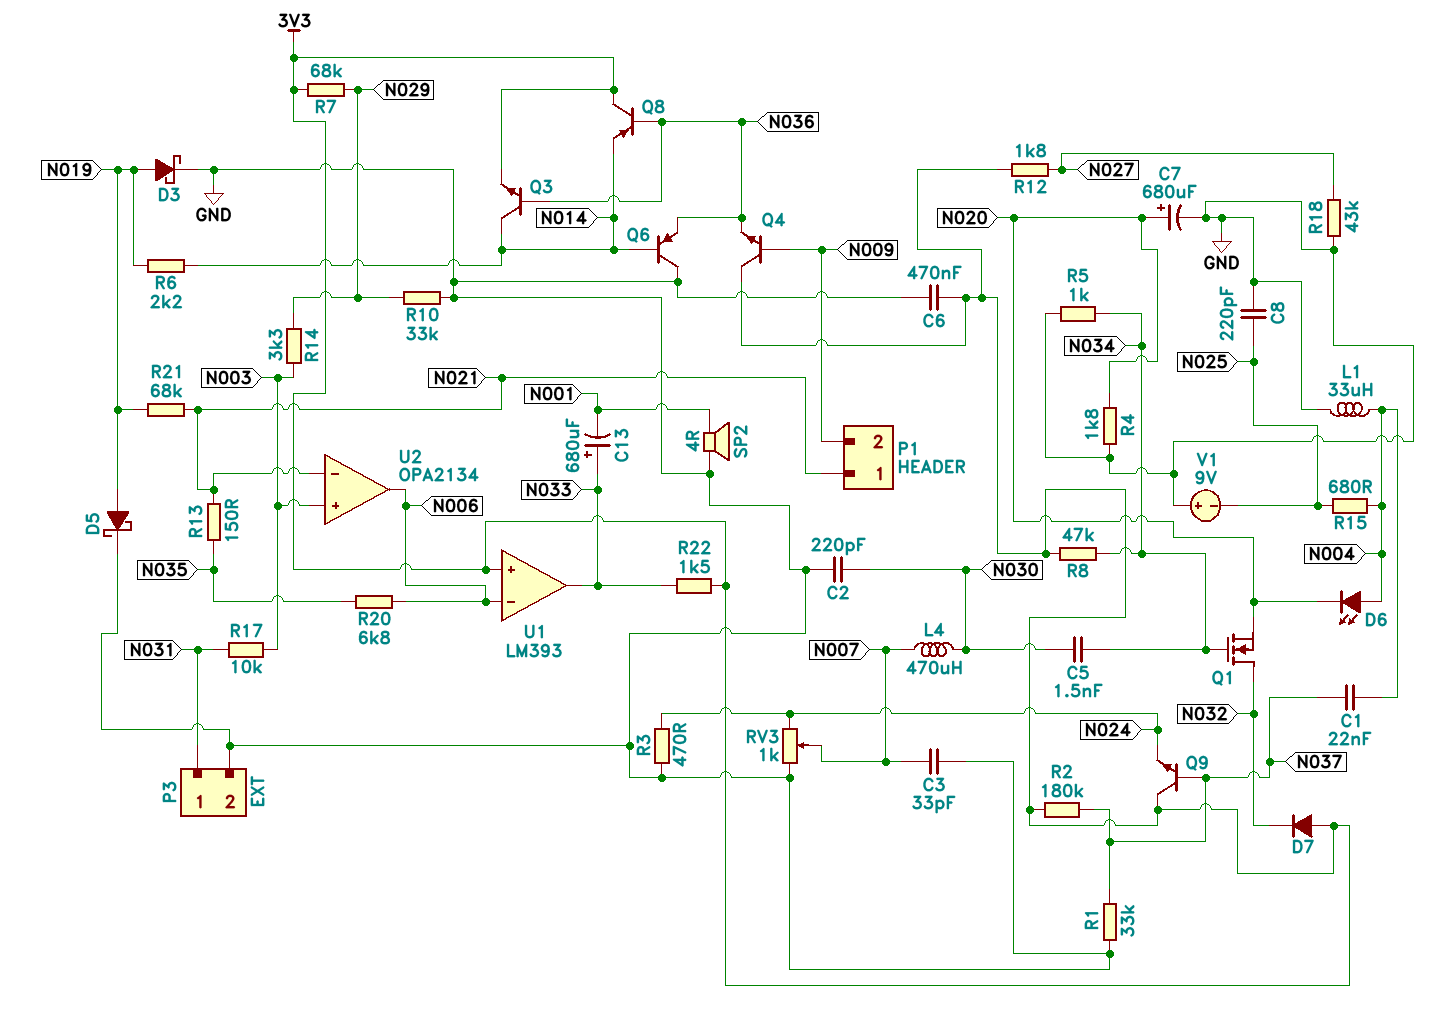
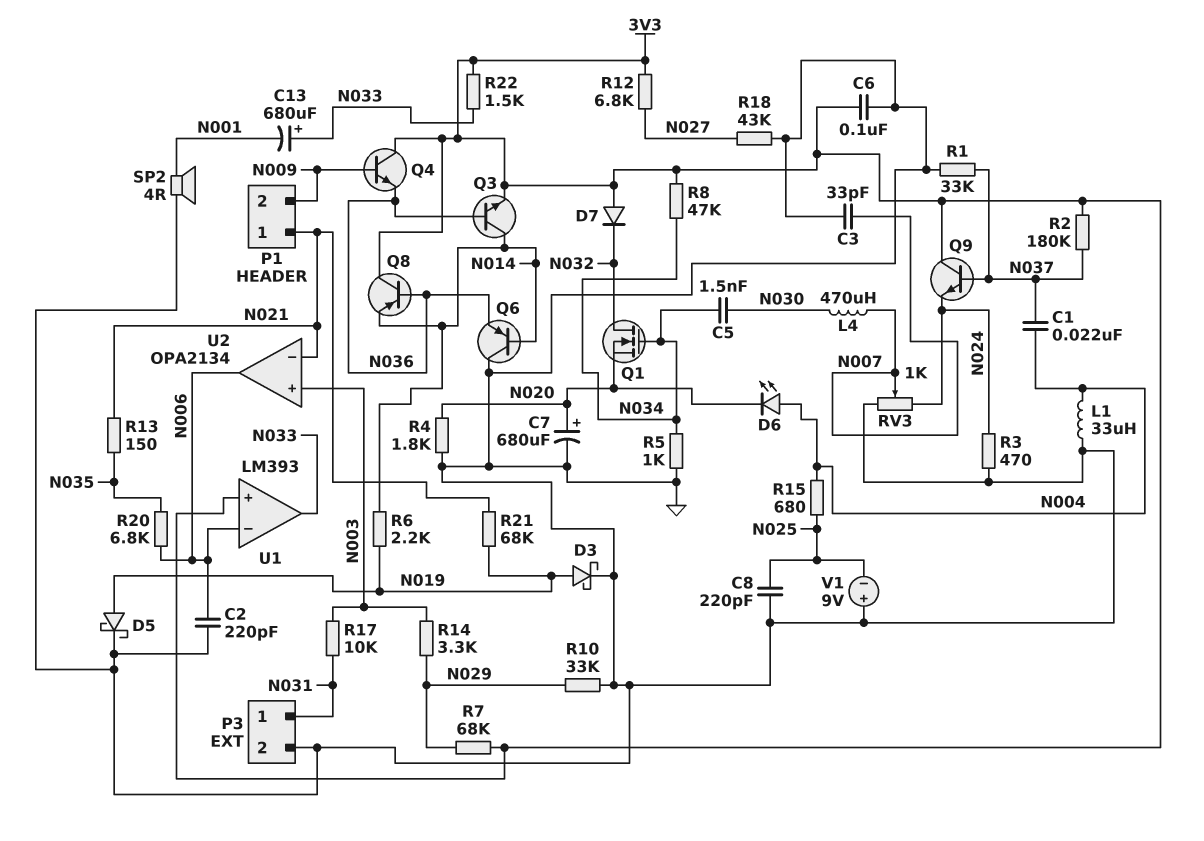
C2: 220pF (GND, N030) -> 220pF (GND, N006)
C6: 470nF (3V3, GND) -> 100nF (3V3, GND)
R12: 1.8k (3V3, N027) -> 6.8k (3V3, N027)

